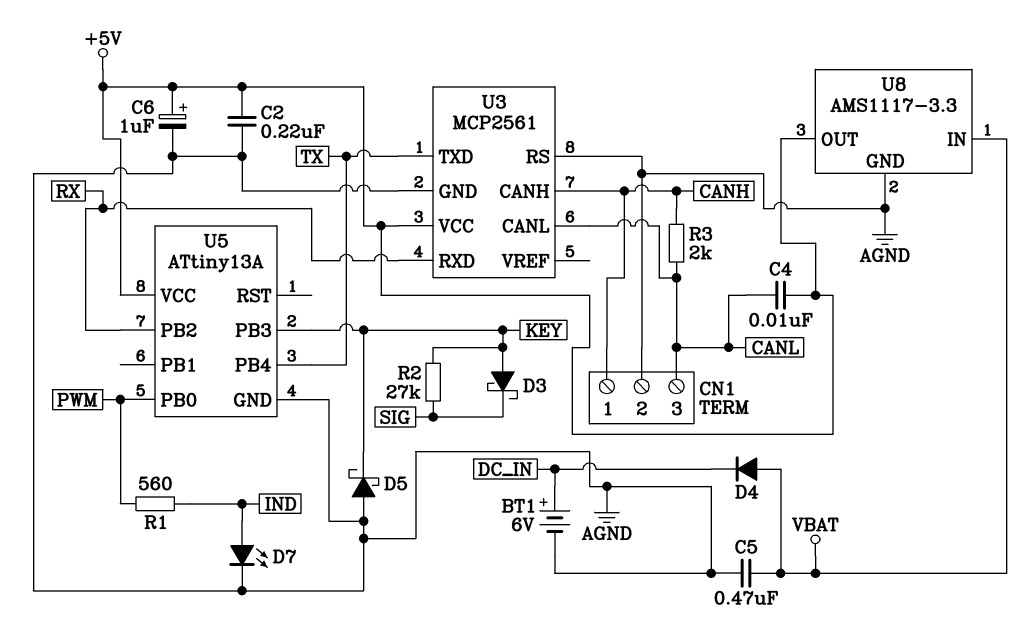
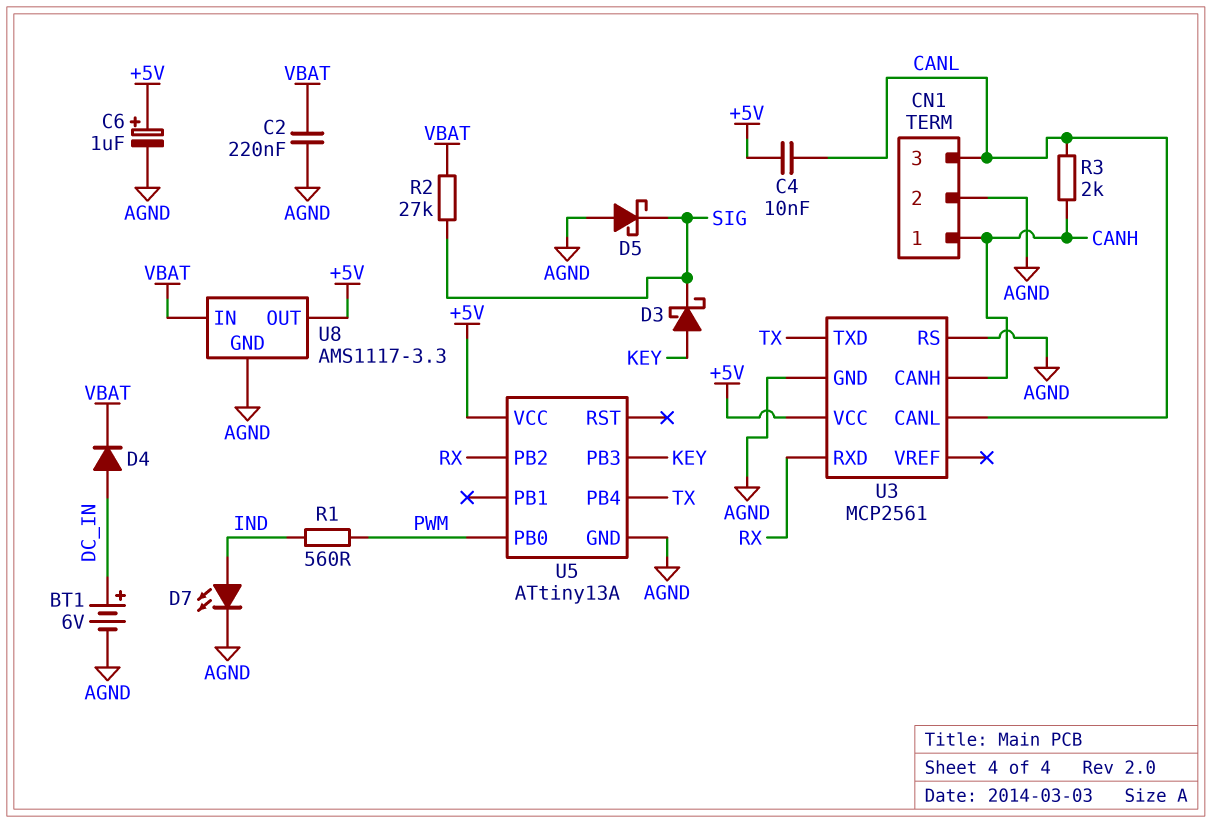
C2: 220nF (+5V, AGND) -> 220nF (AGND, VBAT)
C5: 470nF (AGND, VBAT) -> none
D4: diode (A VBAT, K DC_IN) -> diode (A DC_IN, K VBAT)
D5: schottky (A AGND, K KEY) -> schottky (A AGND, K SIG)
R2: 27k (KEY, SIG) -> 27k (SIG, VBAT)

